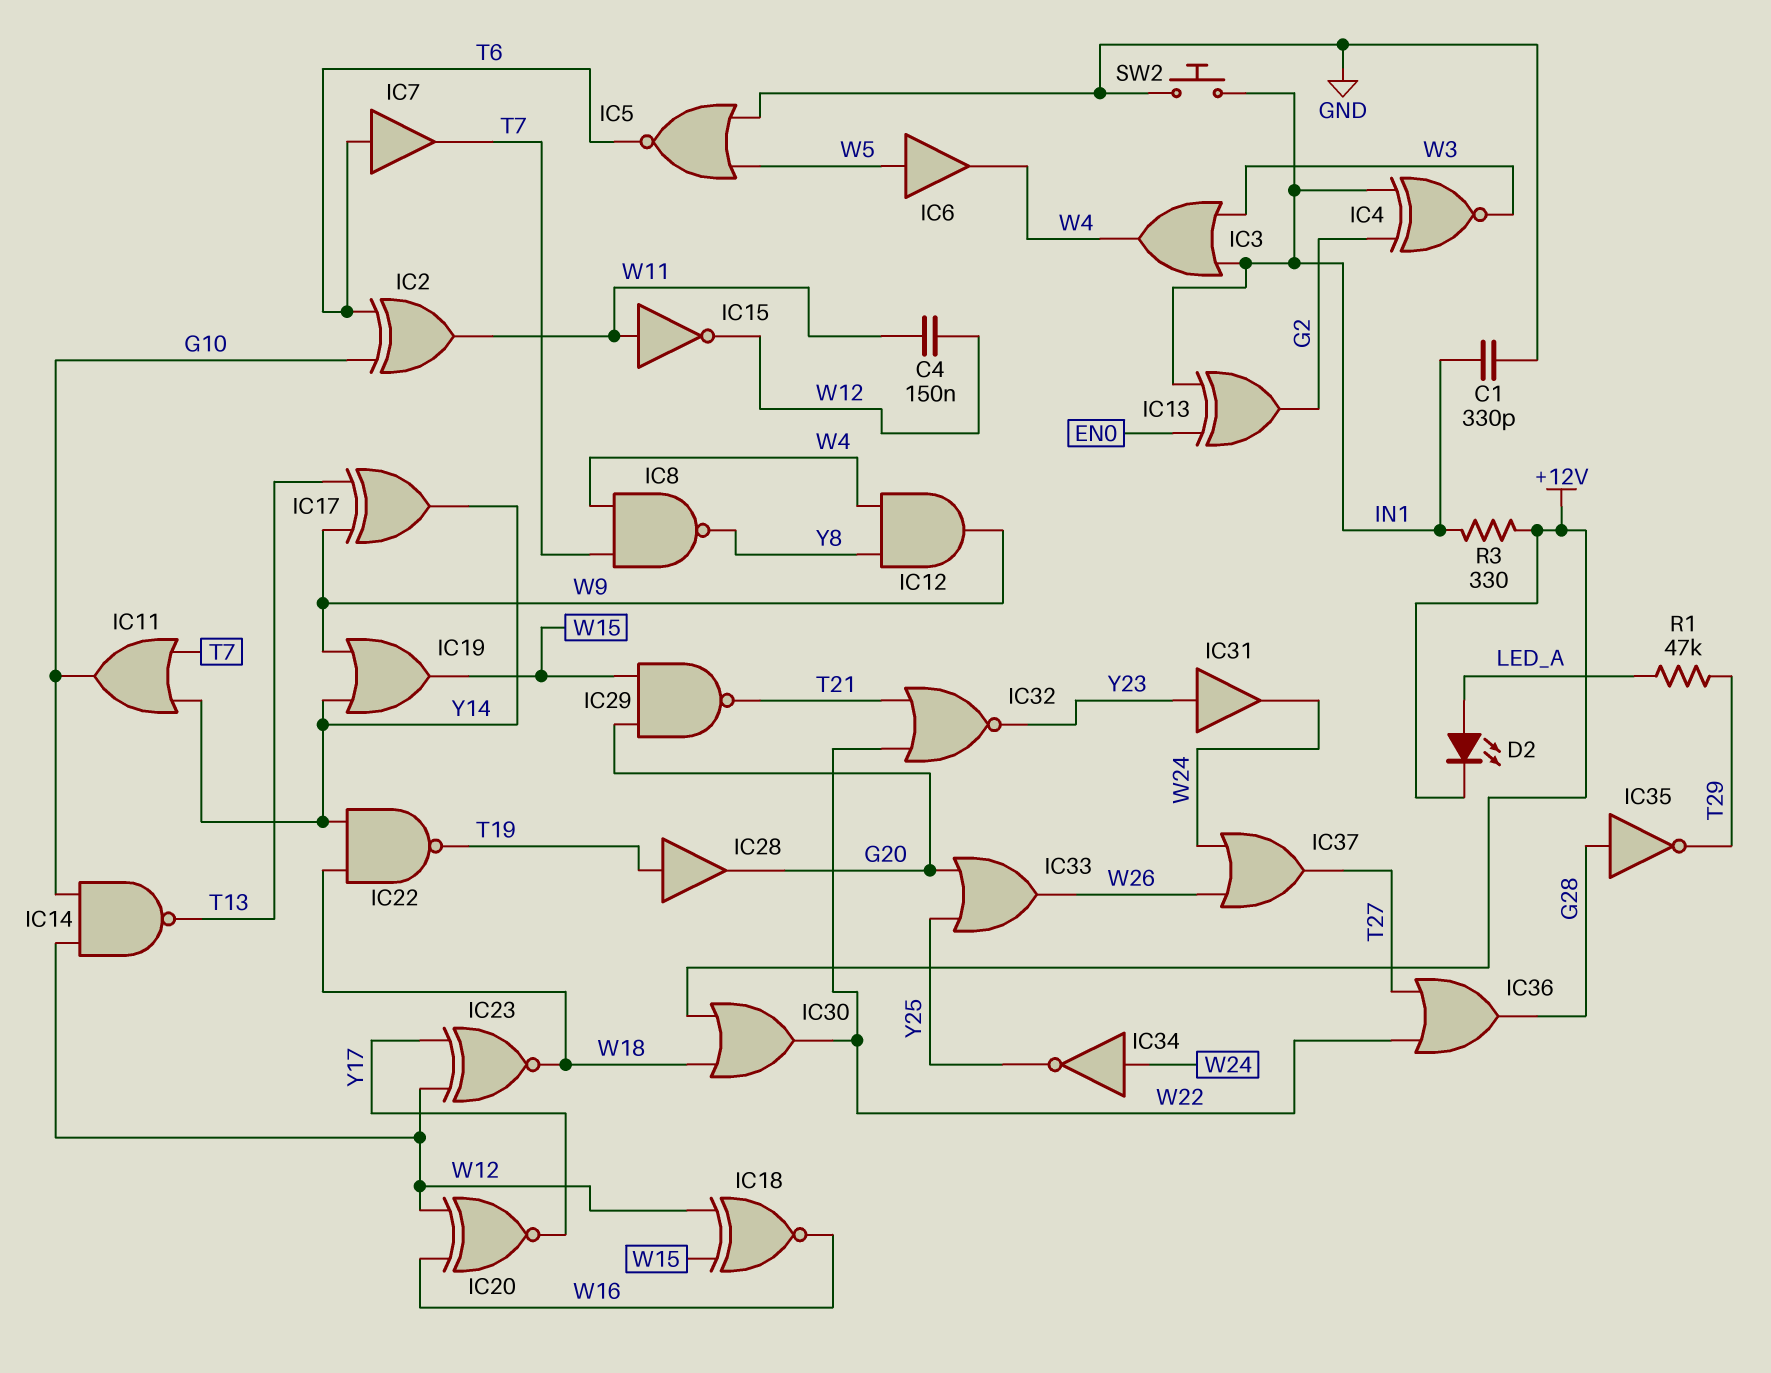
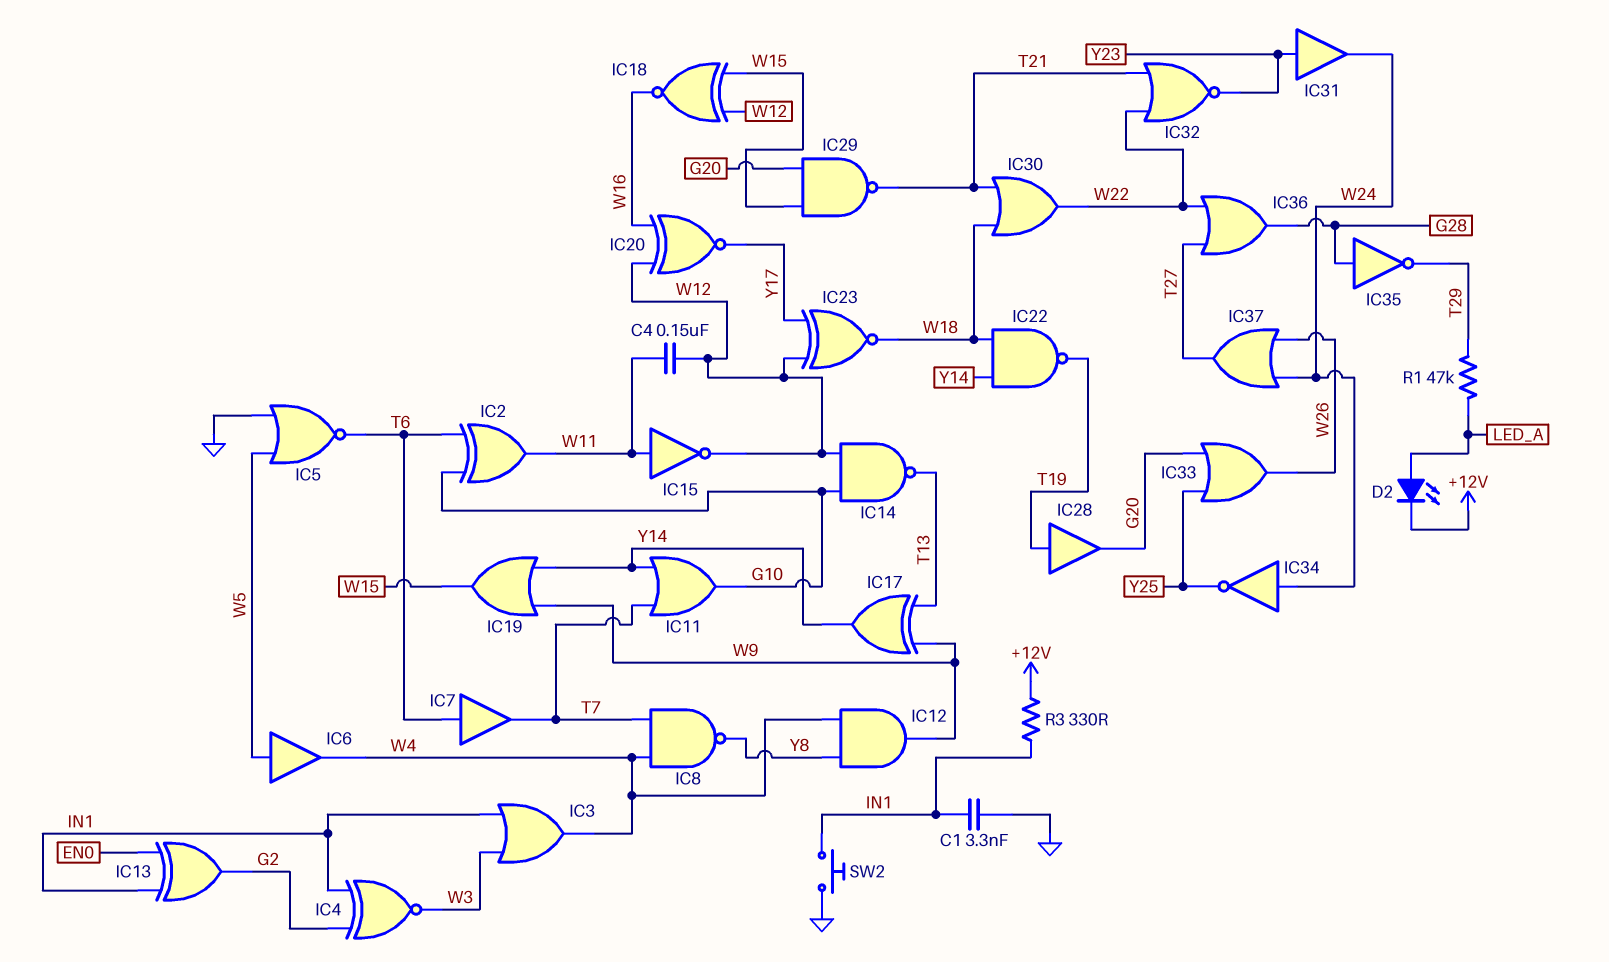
C1: 330pF (GND, IN1) -> 3.3nF (GND, IN1)
IC30: OR (in +12V, in W18, out W22) -> OR (in T21, in W18, out W22)

